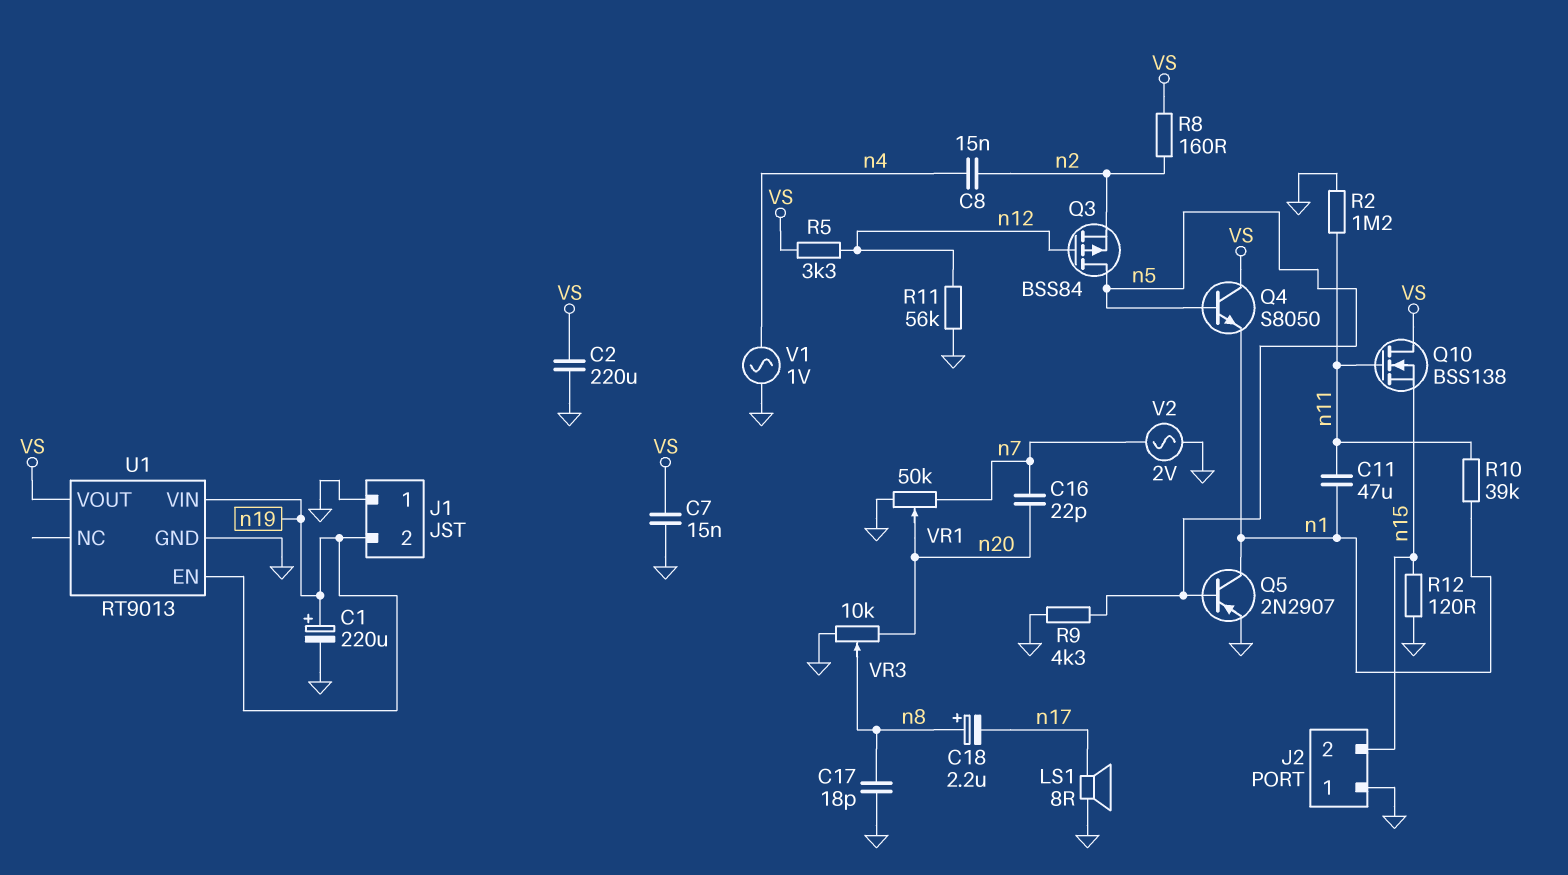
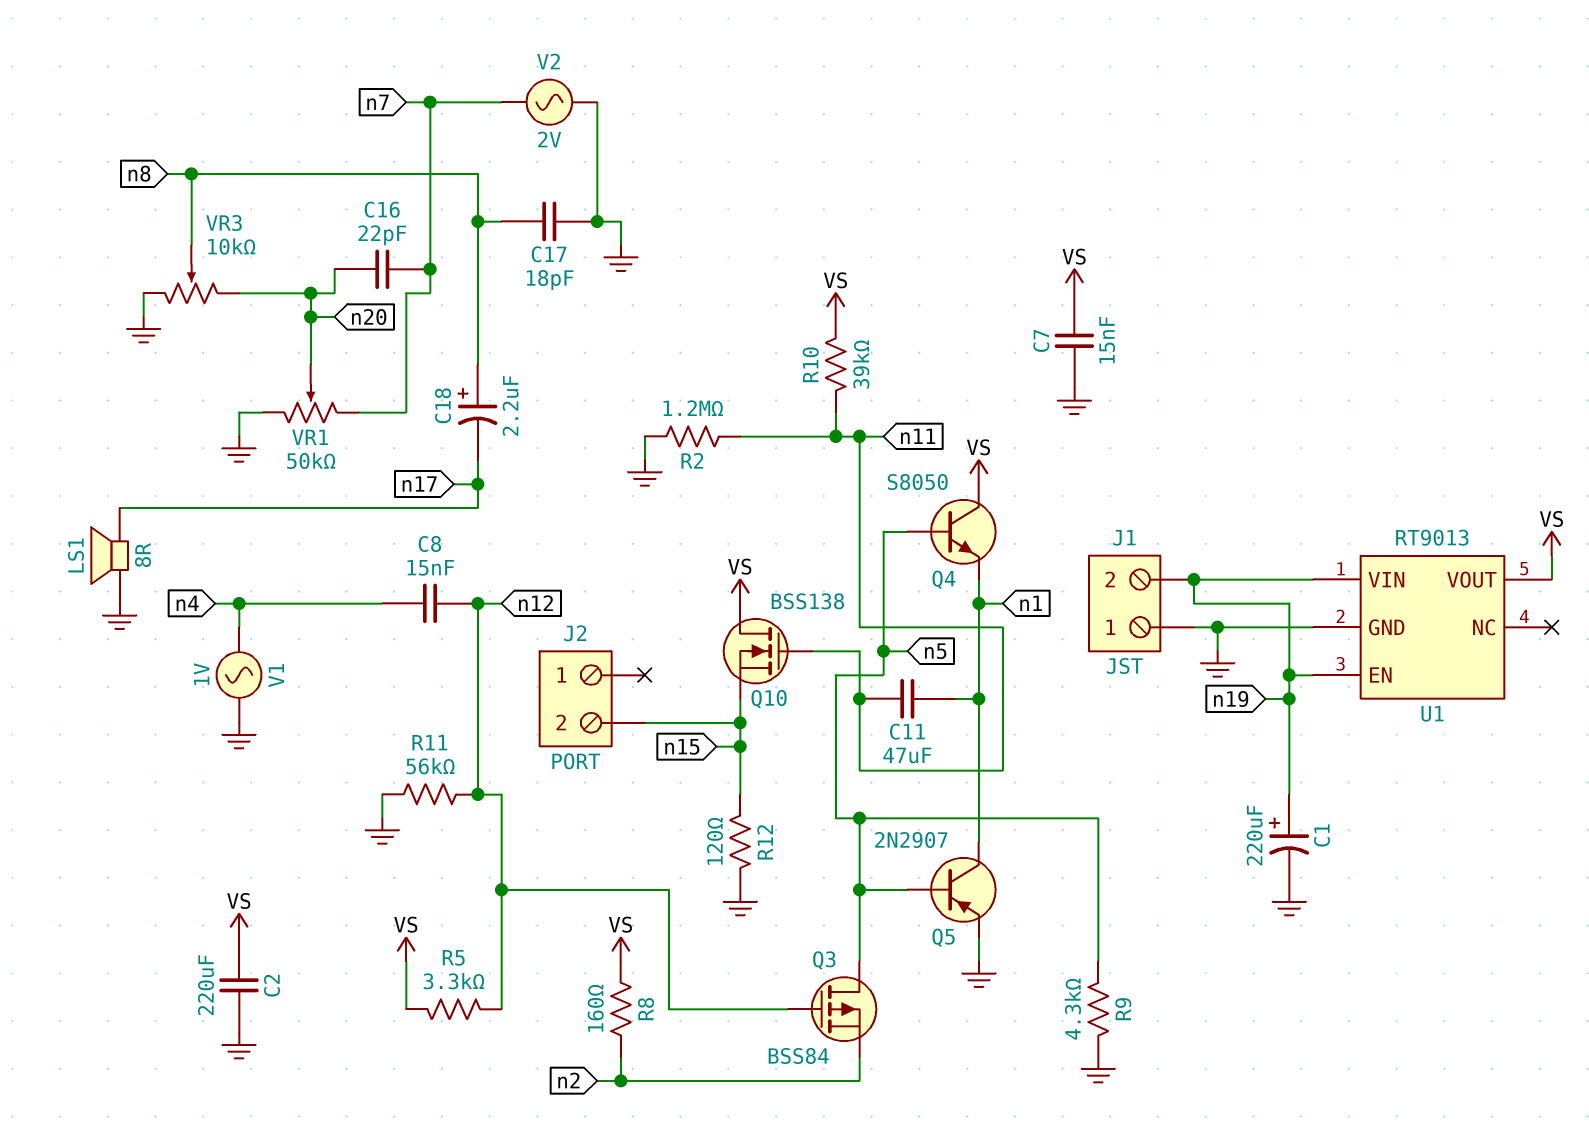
C8: 15nF (n2, n4) -> 15nF (n4, n12)
J2 pin 1: GND -> none
R10: 39k (n1, n11) -> 39k (VS, n11)

